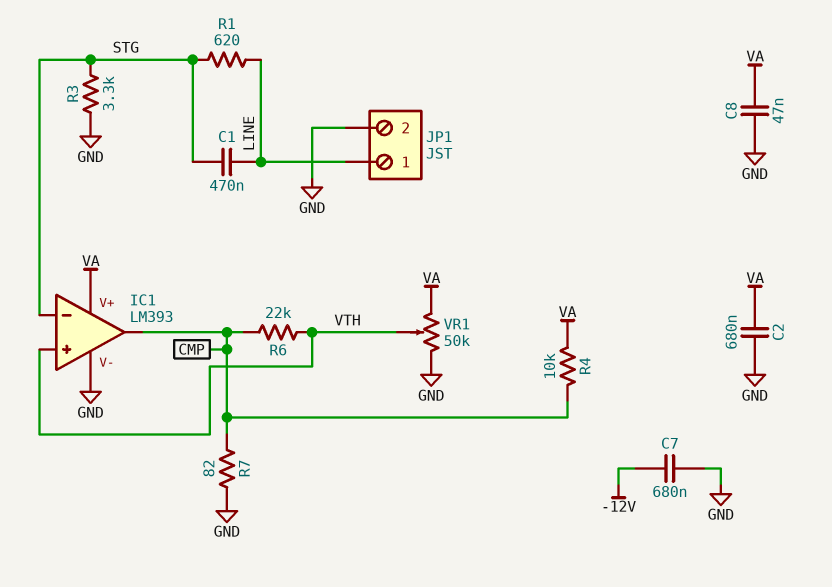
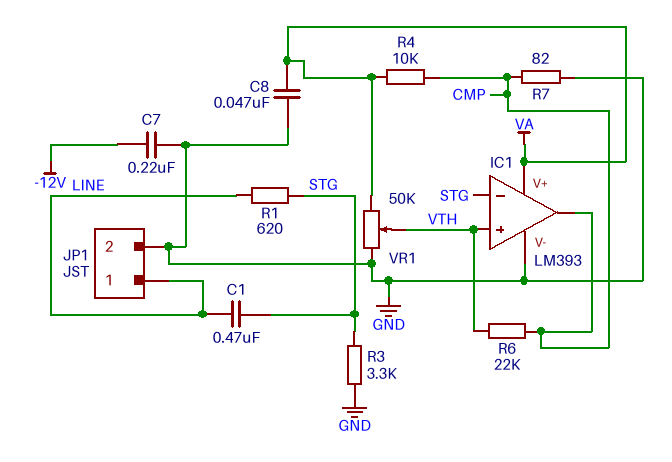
C2: 680nF (GND, VA) -> none
C7: 680nF (-12V, GND) -> 220nF (-12V, GND)

